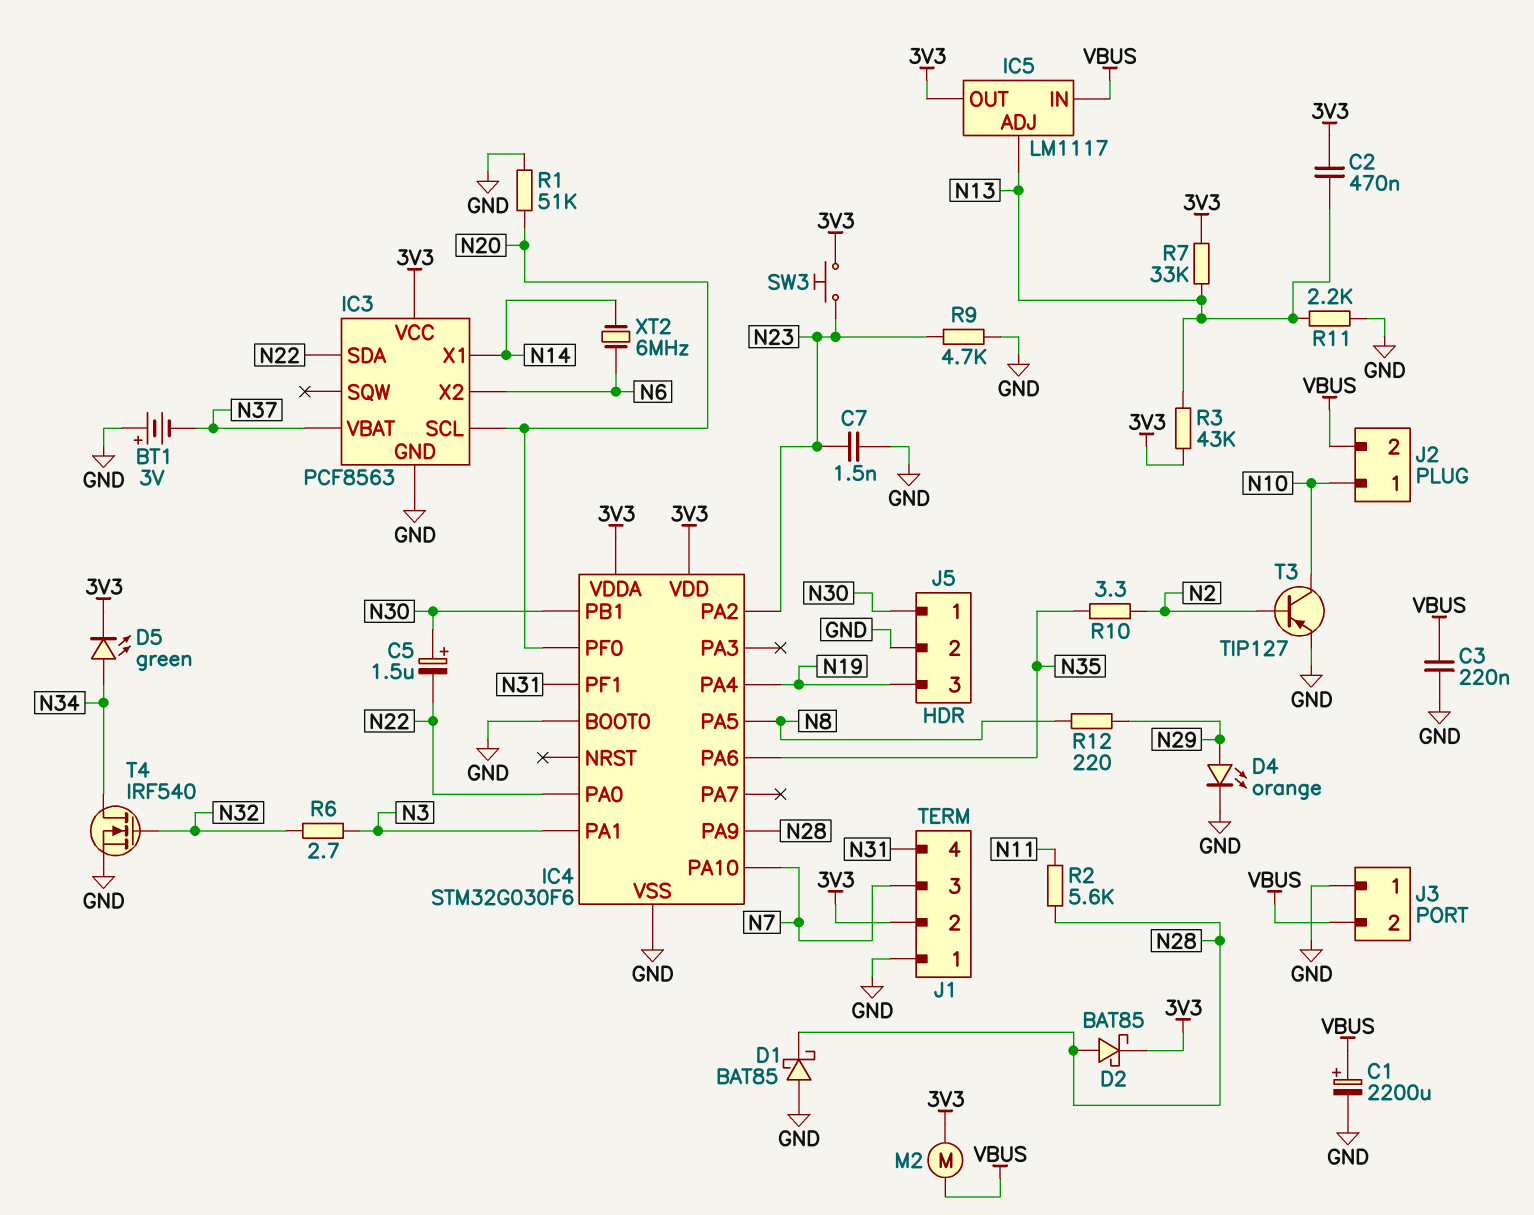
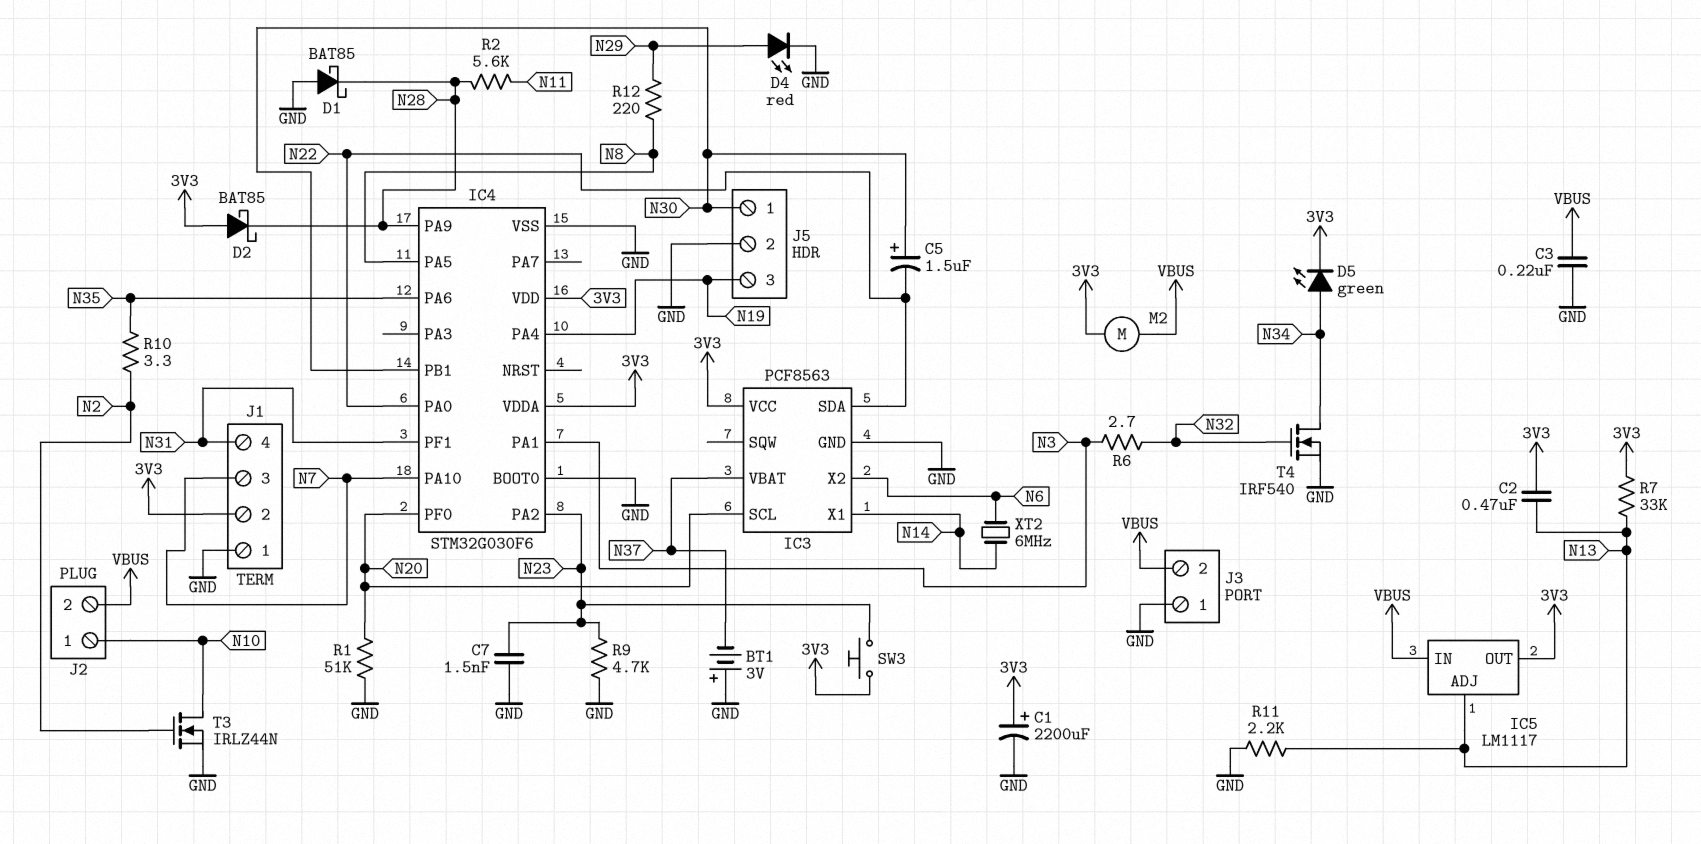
C1: 2200uF (plus VBUS, minus GND) -> 2200uF (plus 3V3, minus GND)
D2: schottky BAT85 (A N28, K 3V3) -> schottky BAT85 (A 3V3, K N28)
D4: LED orange (A N29, K GND) -> LED red (A N29, K GND)
R3: 43k (3V3, N13) -> none
T3: PNP TIP127 (B N2, C N10, E GND) -> NMOS IRLZ44N (G N2, D N10, S GND)

